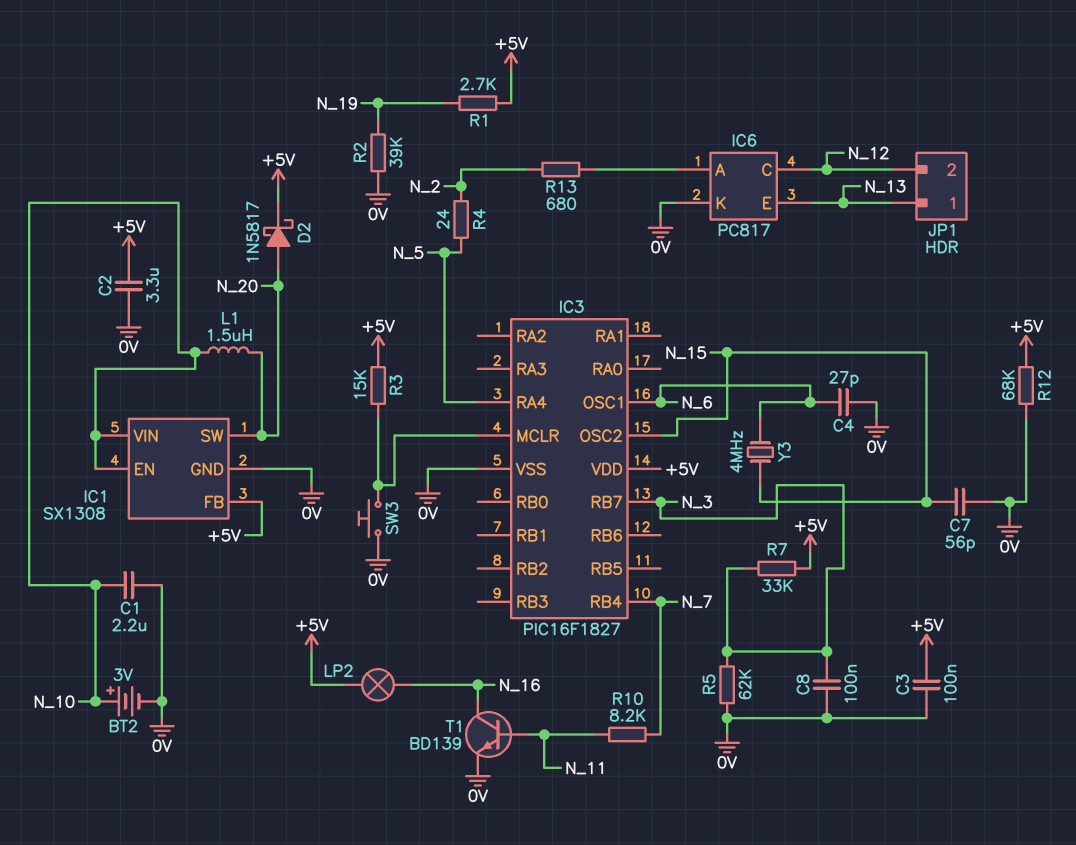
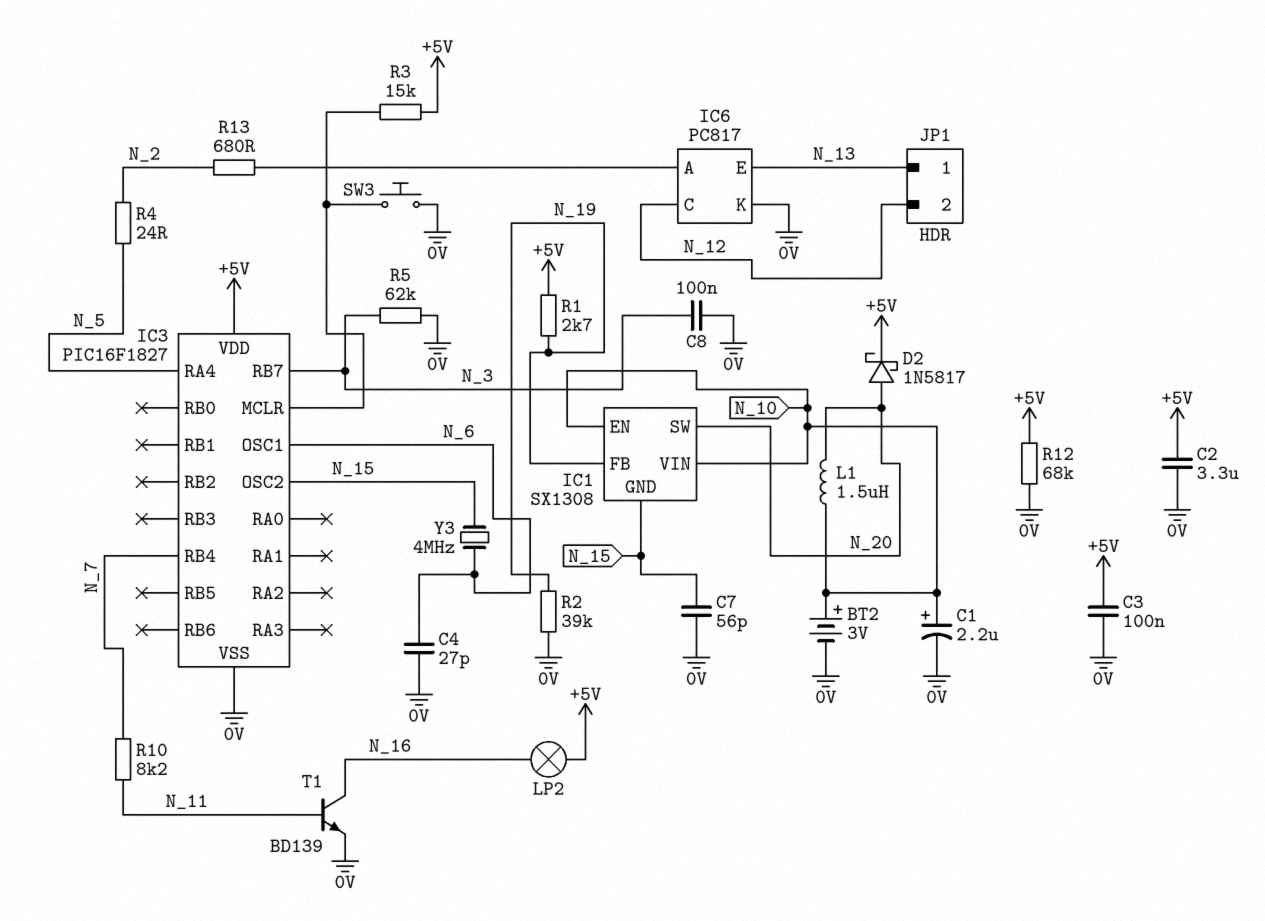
C1: 2.2uF (0V, N_10) -> 2.2uF (plus N_10, minus 0V)
IC1 pin FB: +5V -> N_19
IC1 pin GND: 0V -> N_15
R7: 33k (+5V, N_3) -> none

